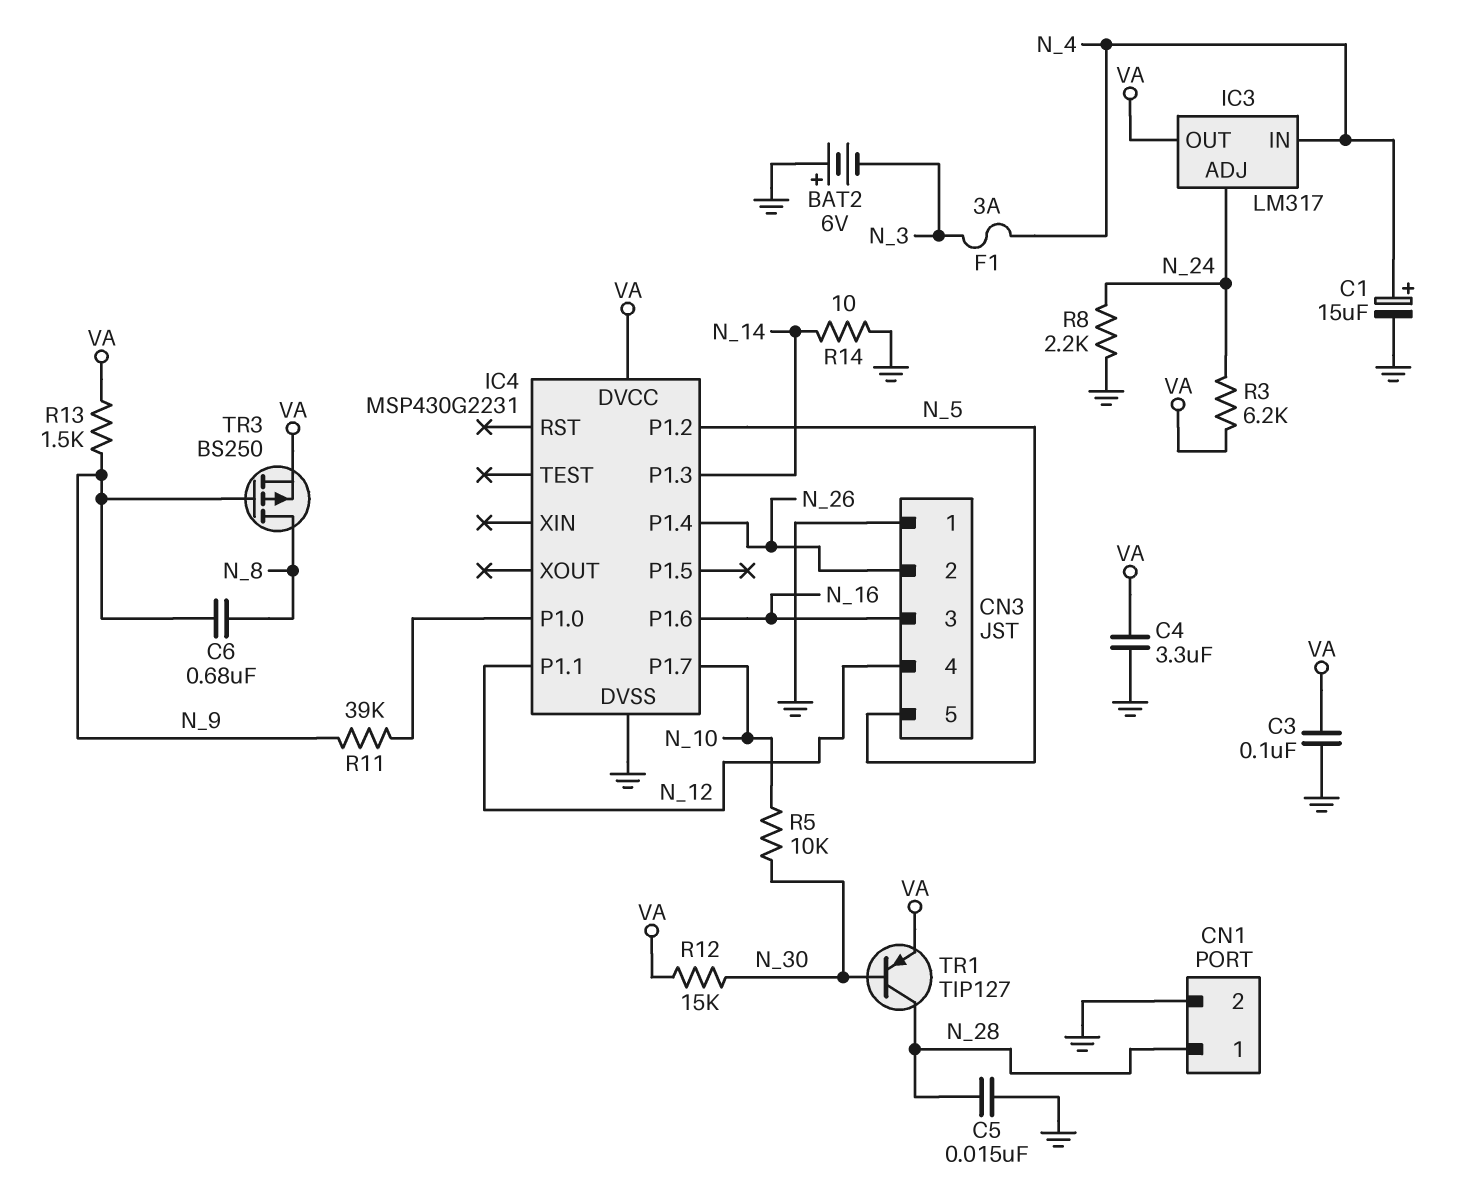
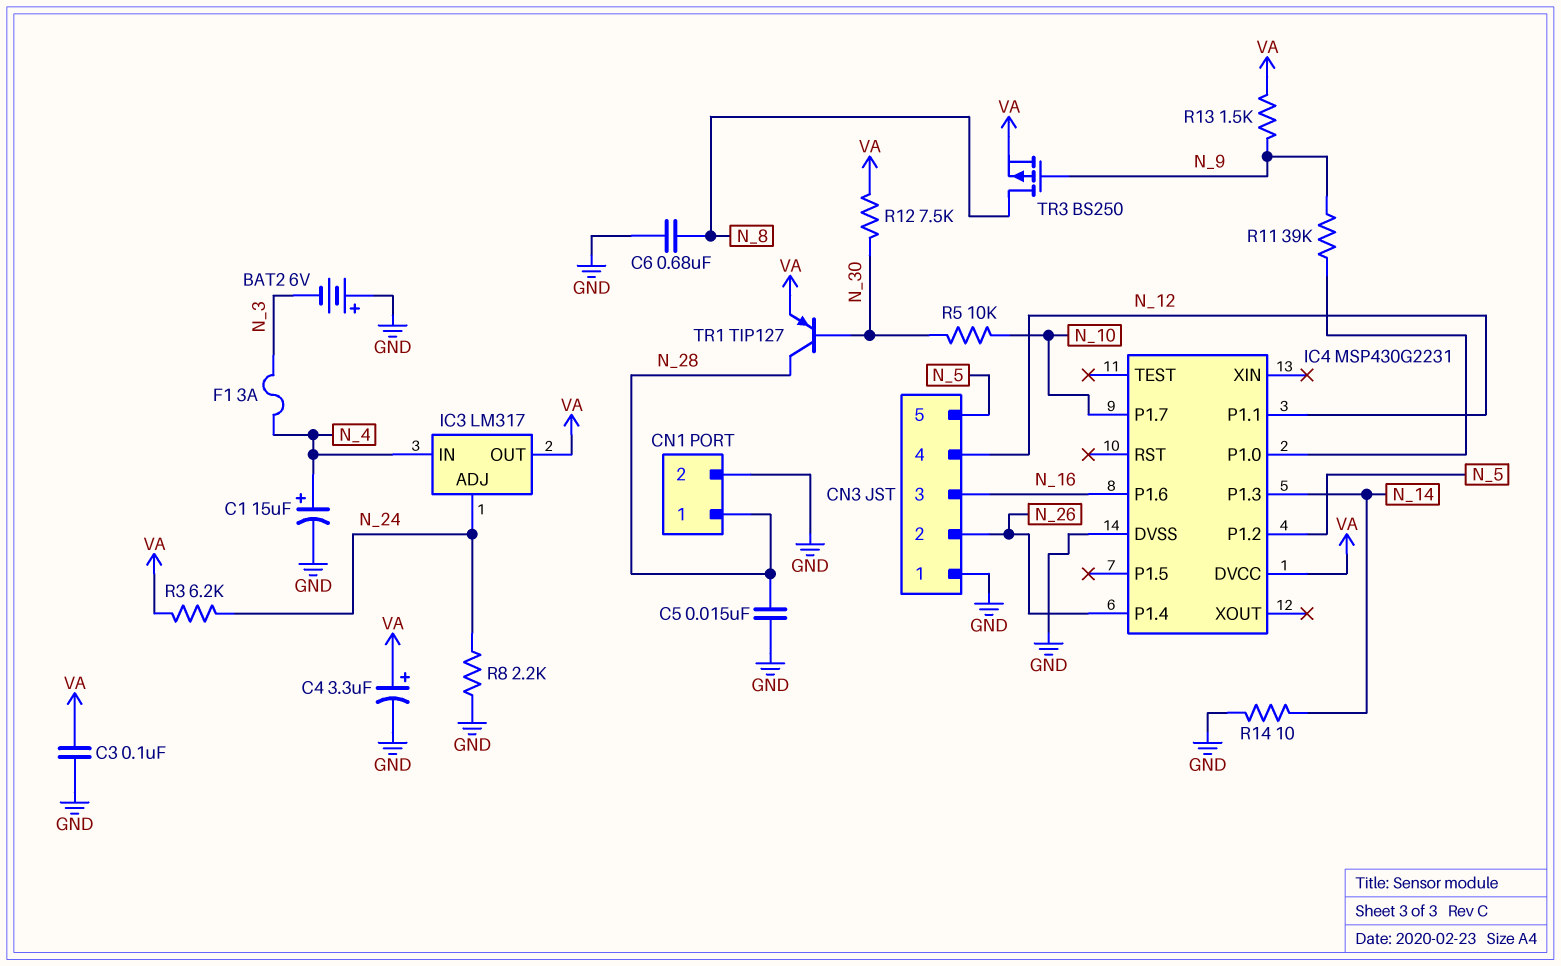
C4: 3.3uF (GND, VA) -> 3.3uF (plus VA, minus GND)
C6: 680nF (N_8, N_9) -> 680nF (GND, N_8)
R12: 15k (N_30, VA) -> 7.5k (N_30, VA)

